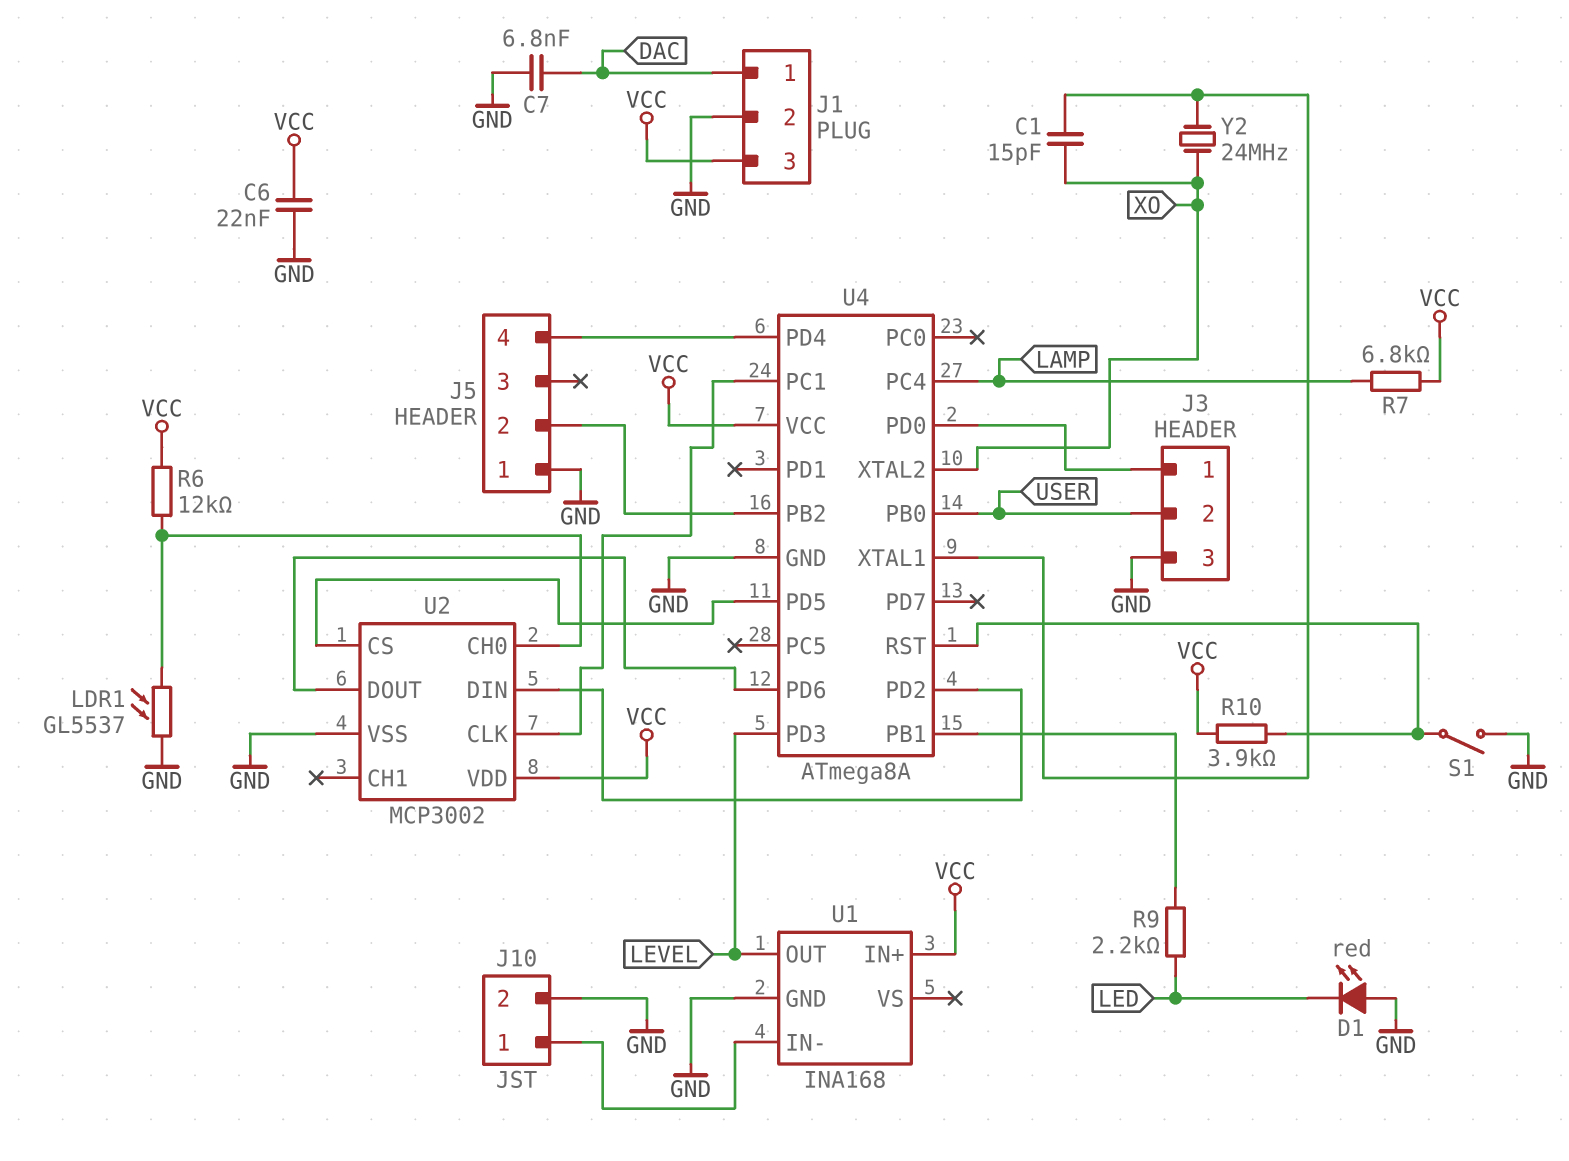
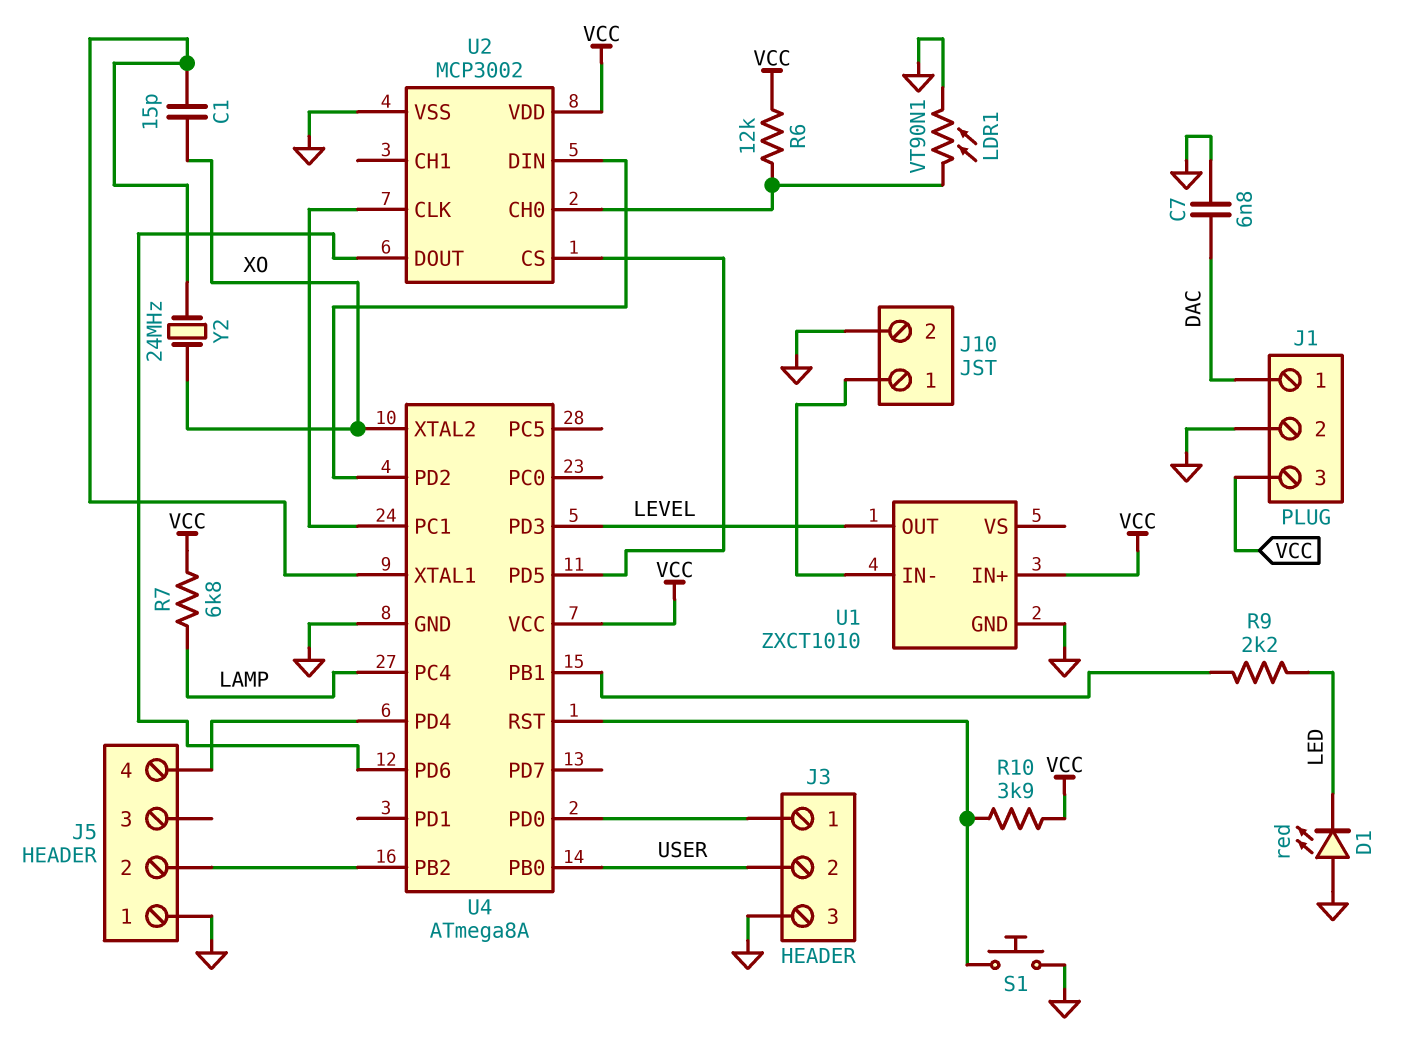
C6: 22nF (GND, VCC) -> none
LDR1: GL5537 (GND, U2/CH0) -> VT90N1 (GND, U2/CH0)
S1: switch (GND, U4/RST) -> button (GND, U4/RST)
U1: INA168 -> ZXCT1010

